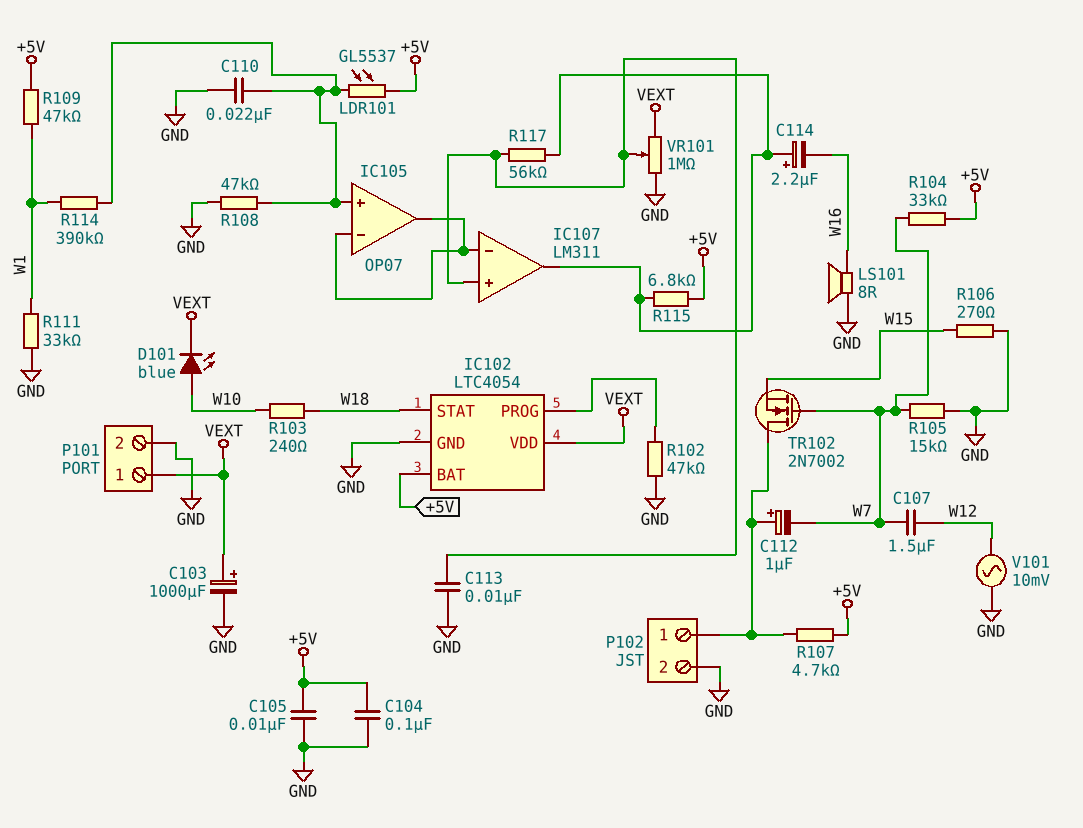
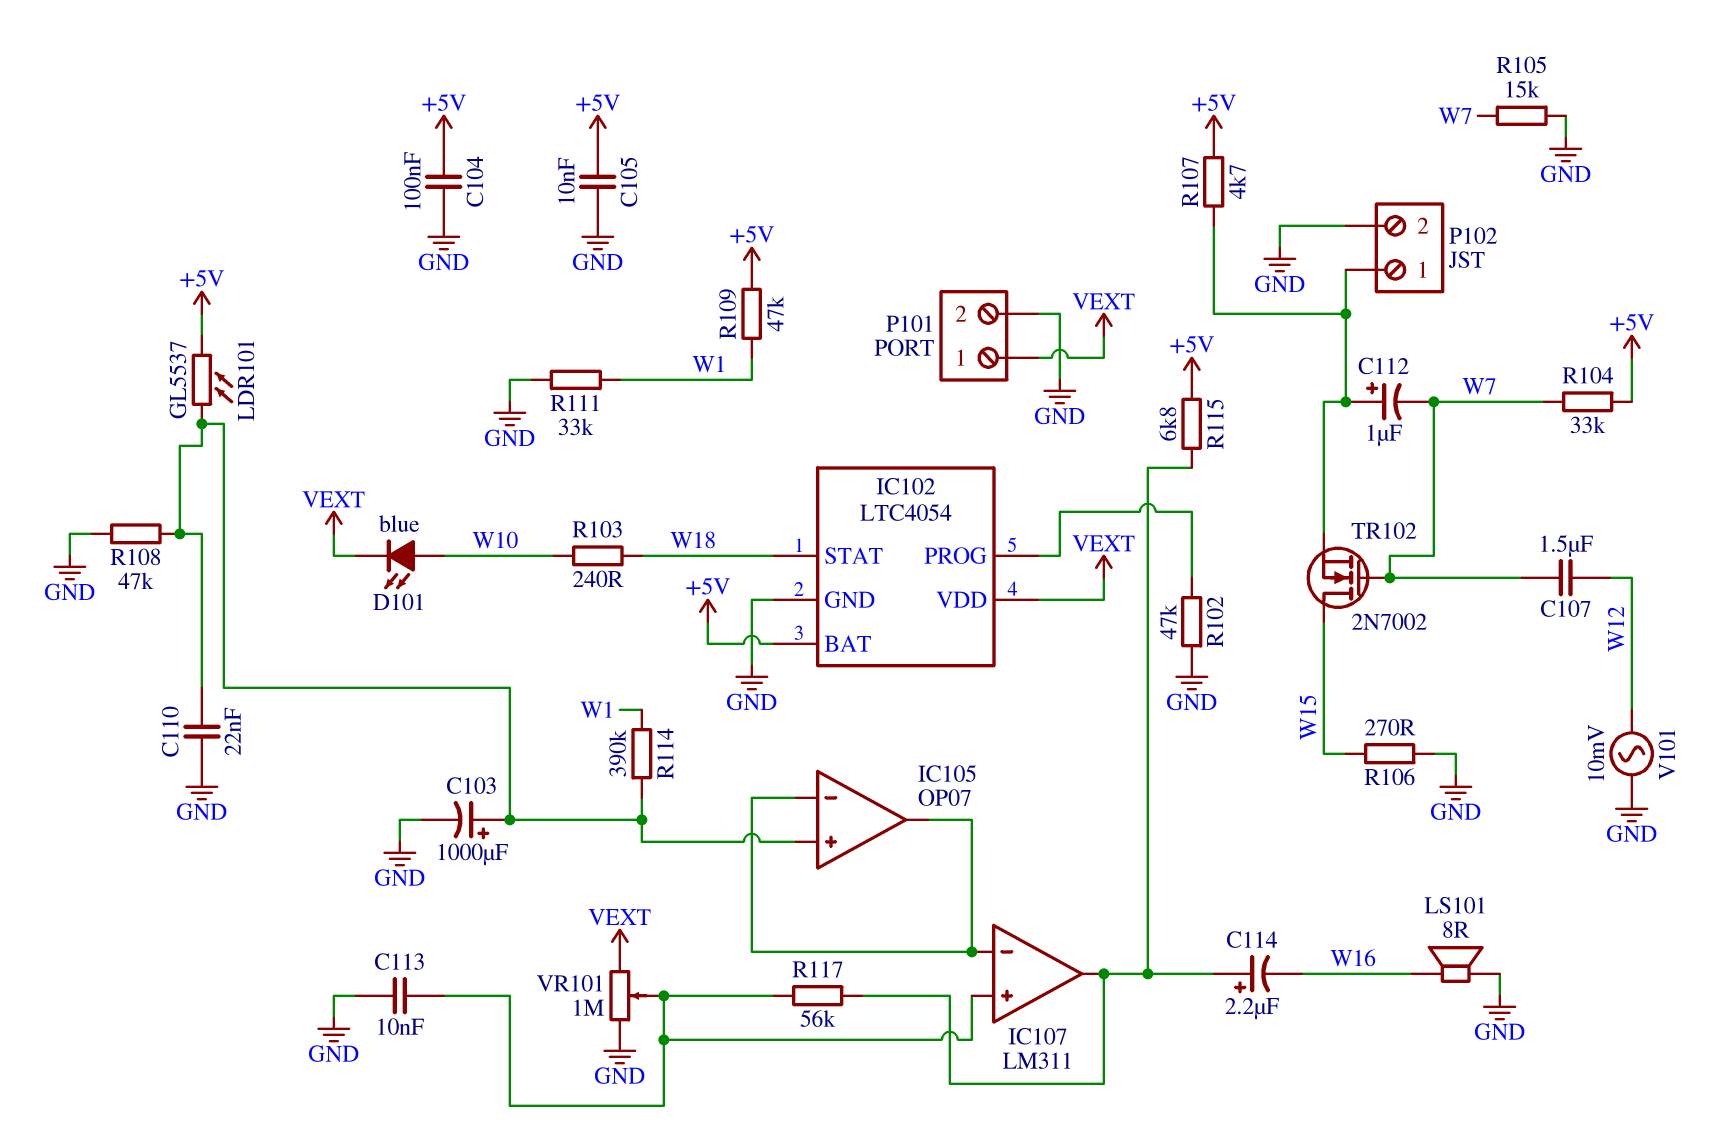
C103: 1000uF (plus VEXT, minus GND) -> 1000uF (plus IC105/in+, minus GND)
TR102: NMOS 2N7002 (G W7, D P102/1, S W15) -> NMOS 2N7002 (G W7, D W15, S P102/1)

